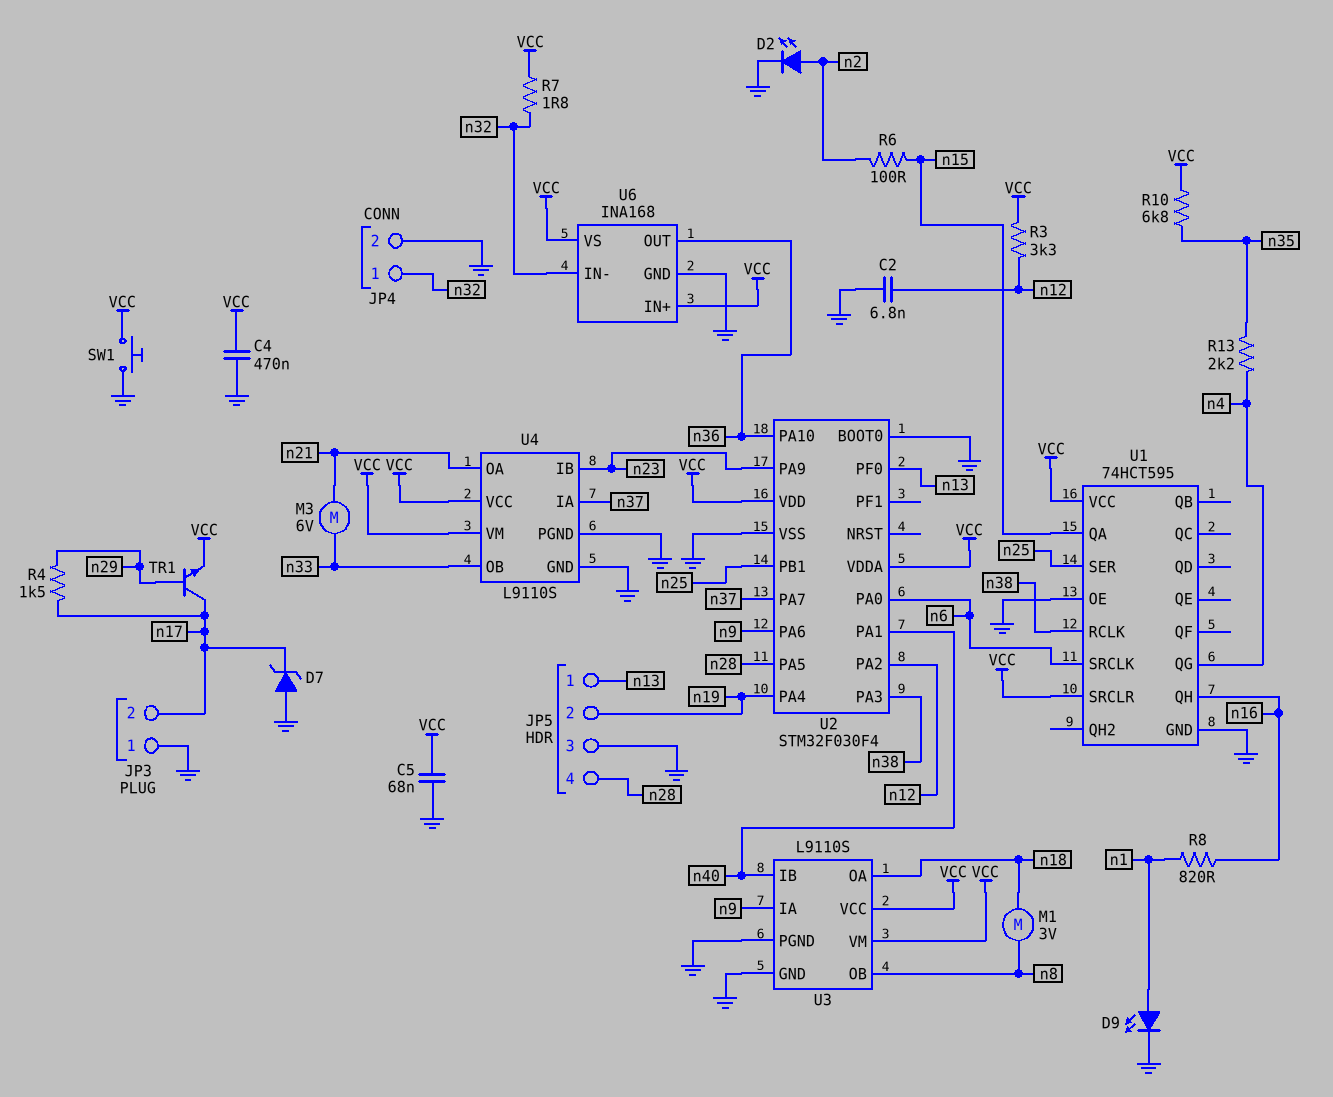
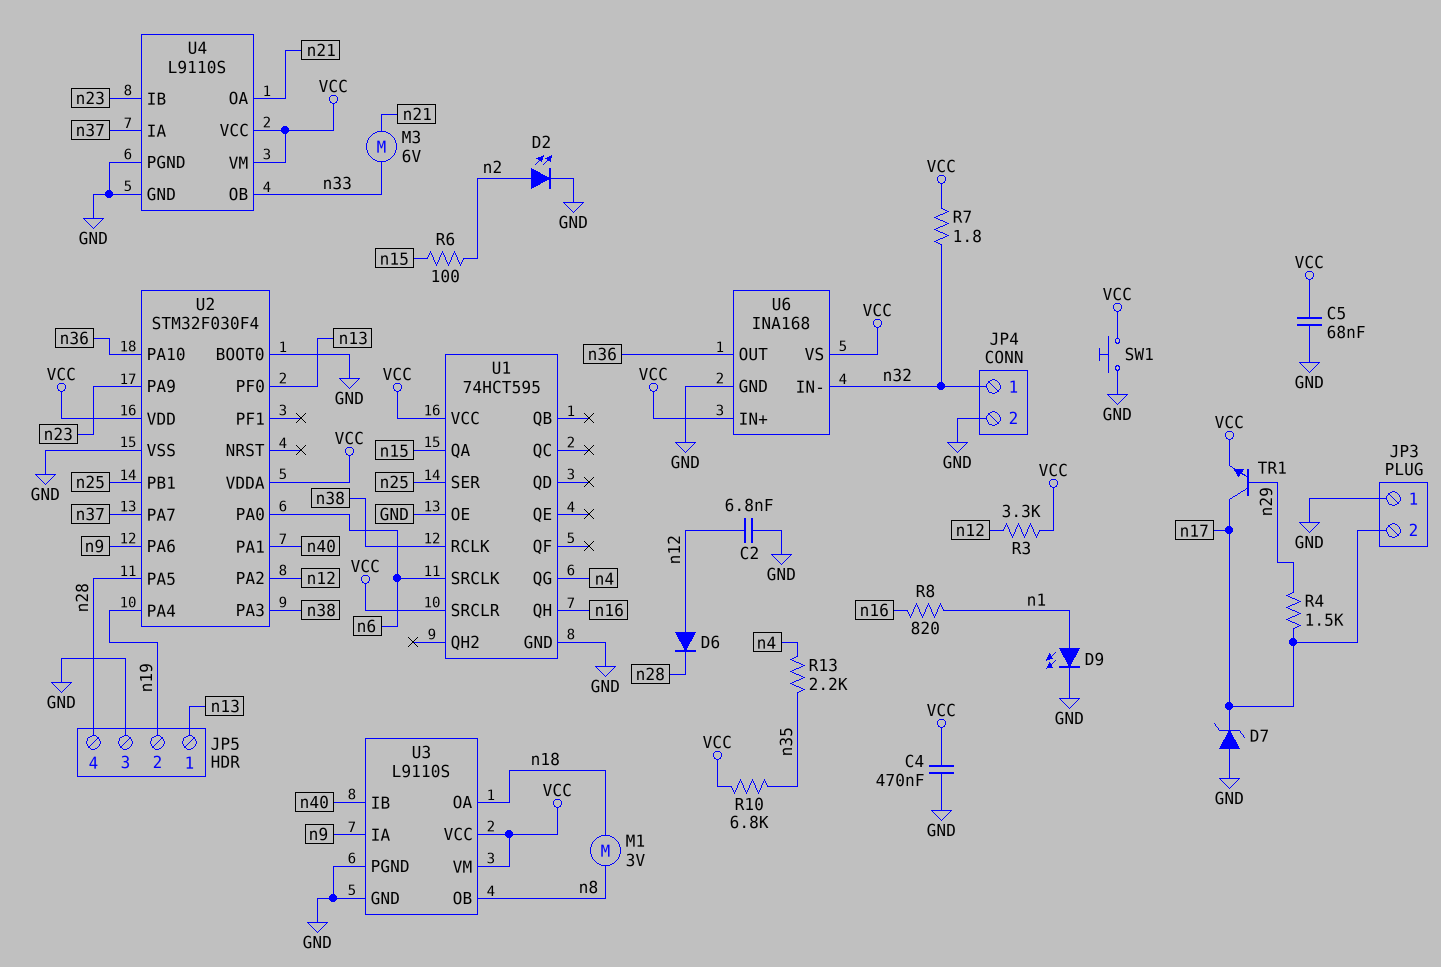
D6: none -> diode (A n12, K n28)

